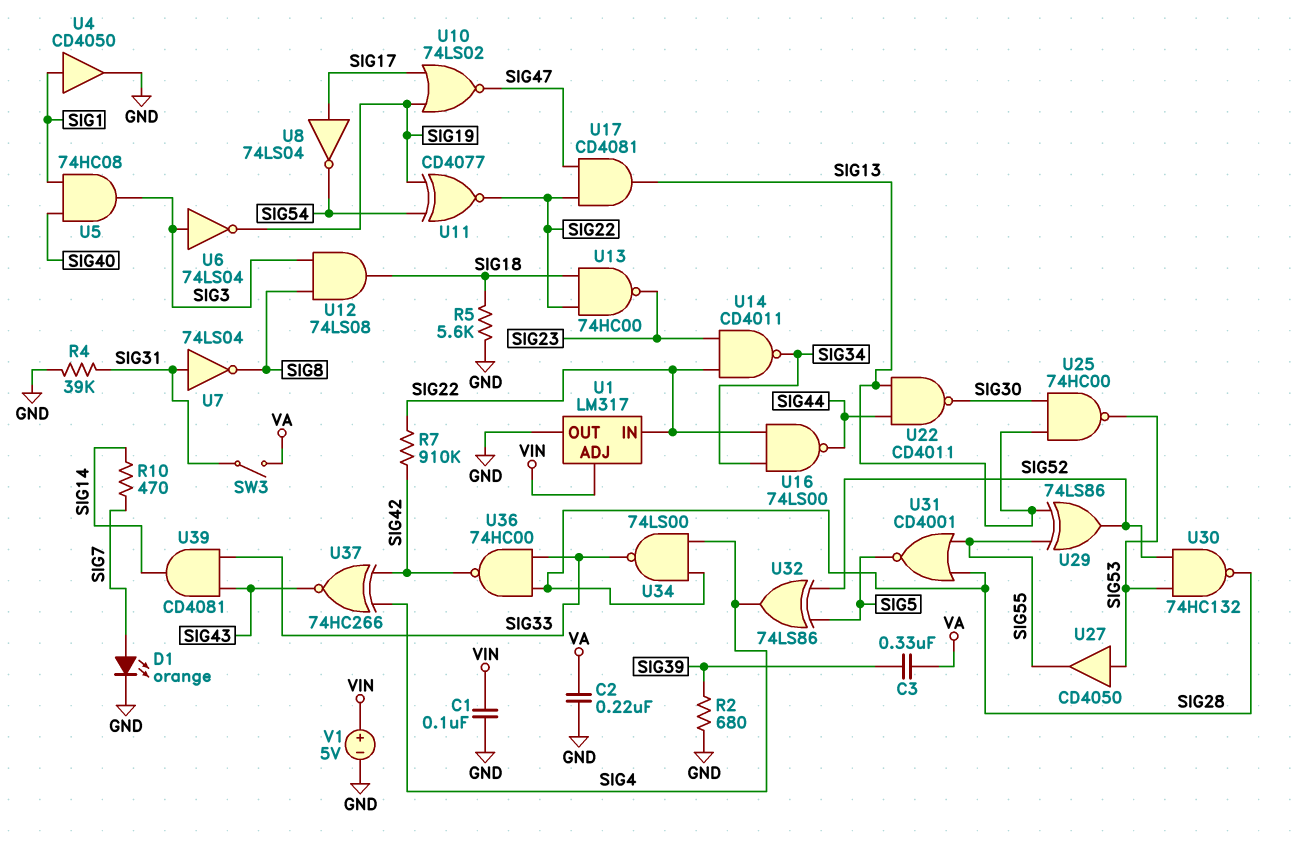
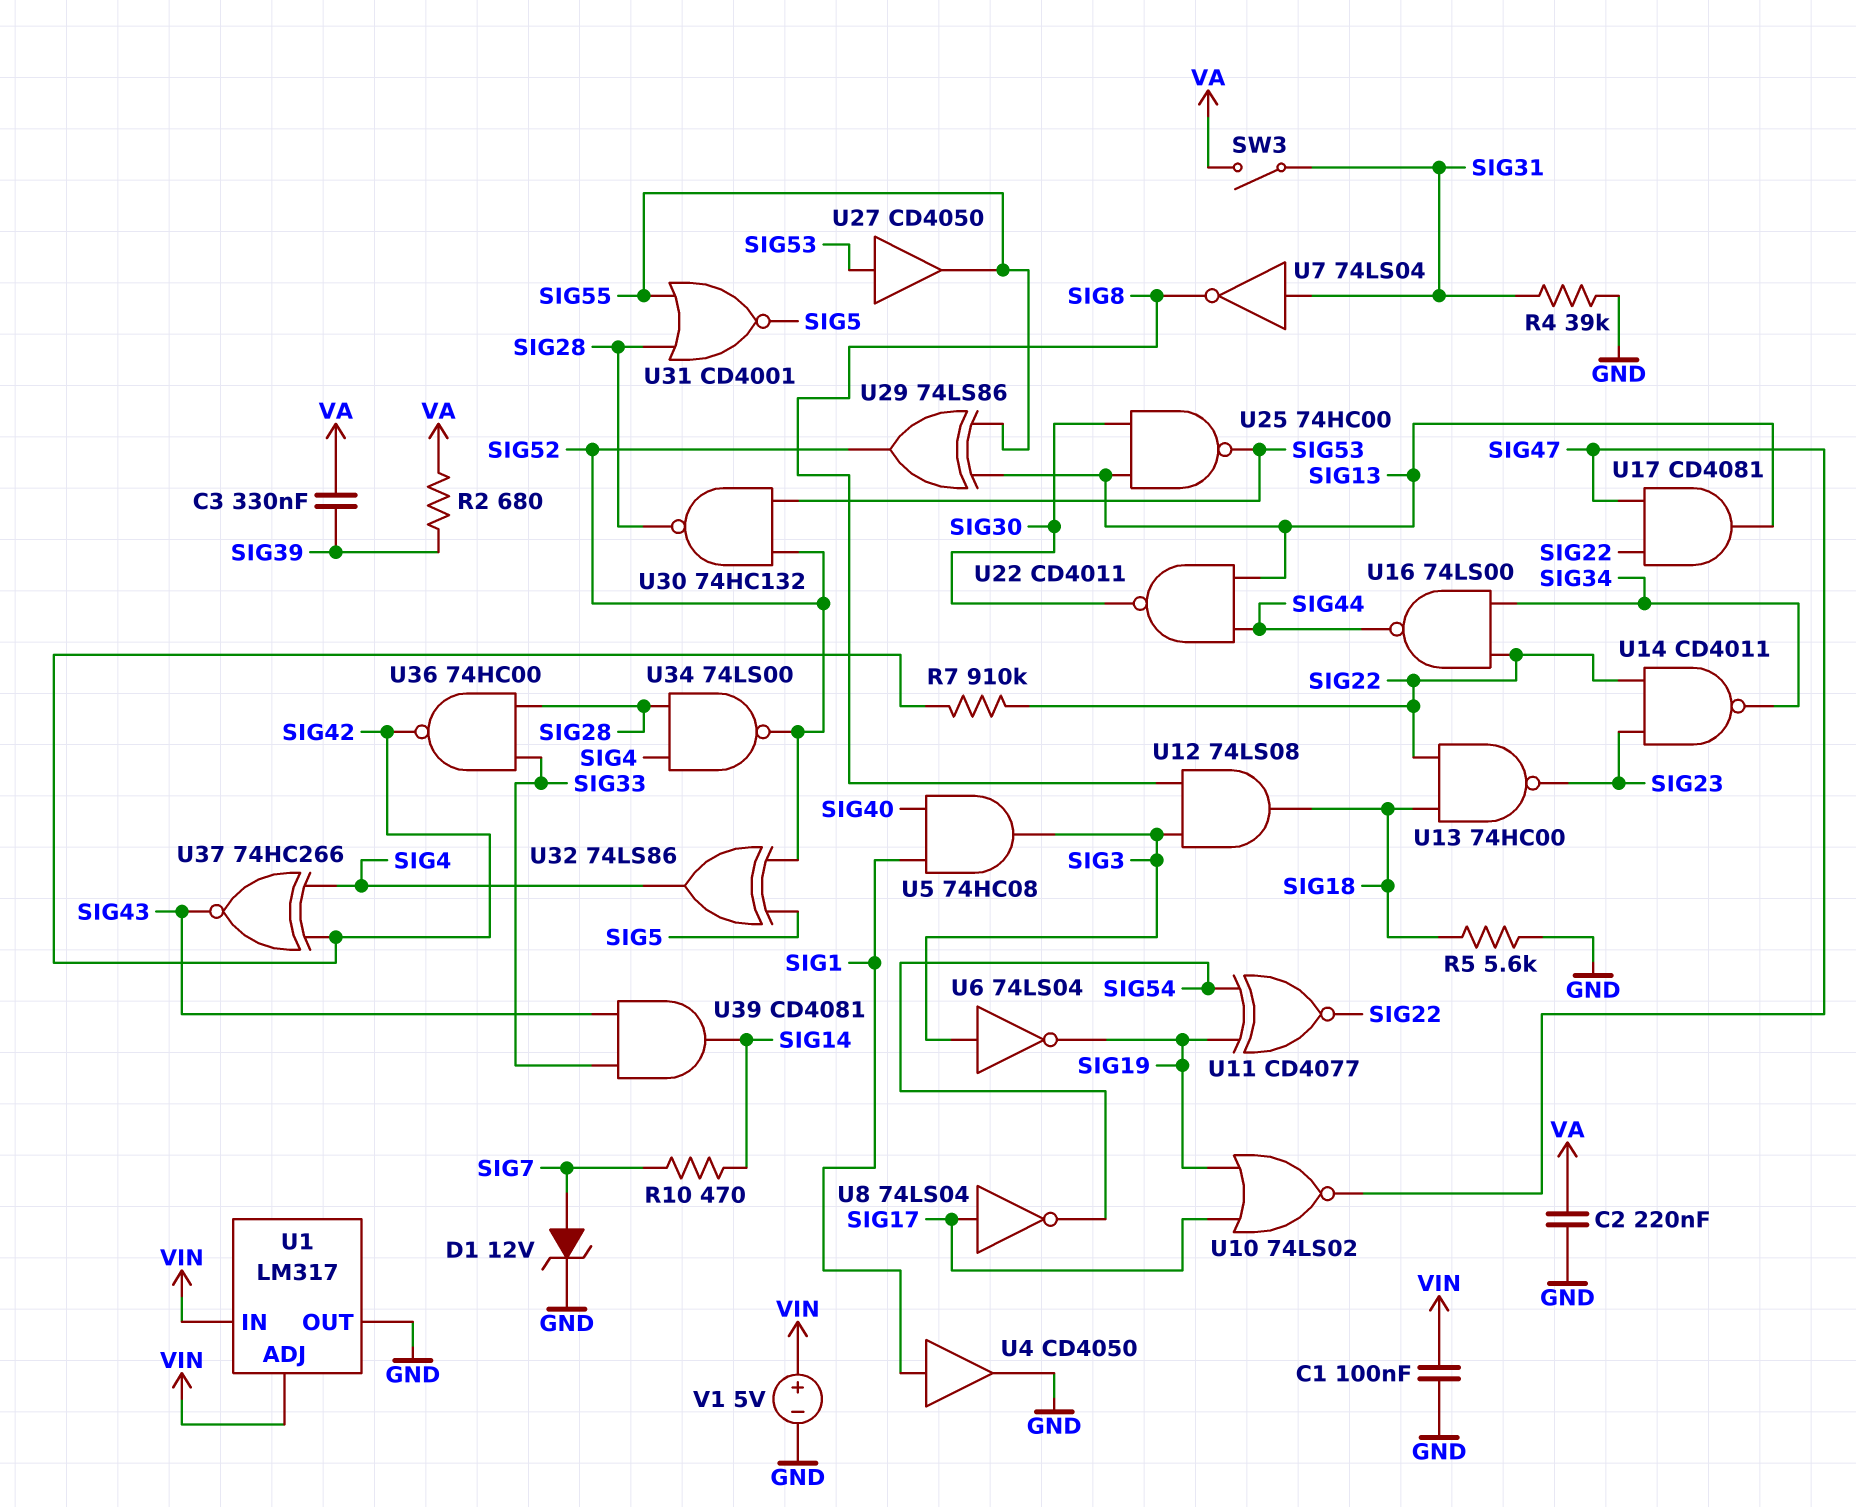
D1: LED orange (A SIG7, K GND) -> zener 12V (A SIG7, K GND)
R2: 680 (GND, SIG39) -> 680 (SIG39, VA)
U1 pin IN: SIG22 -> VIN
U34: NAND 74LS00 (in SIG4, in SIG28, out SIG33) -> NAND 74LS00 (in SIG4, in SIG28, out SIG52)

